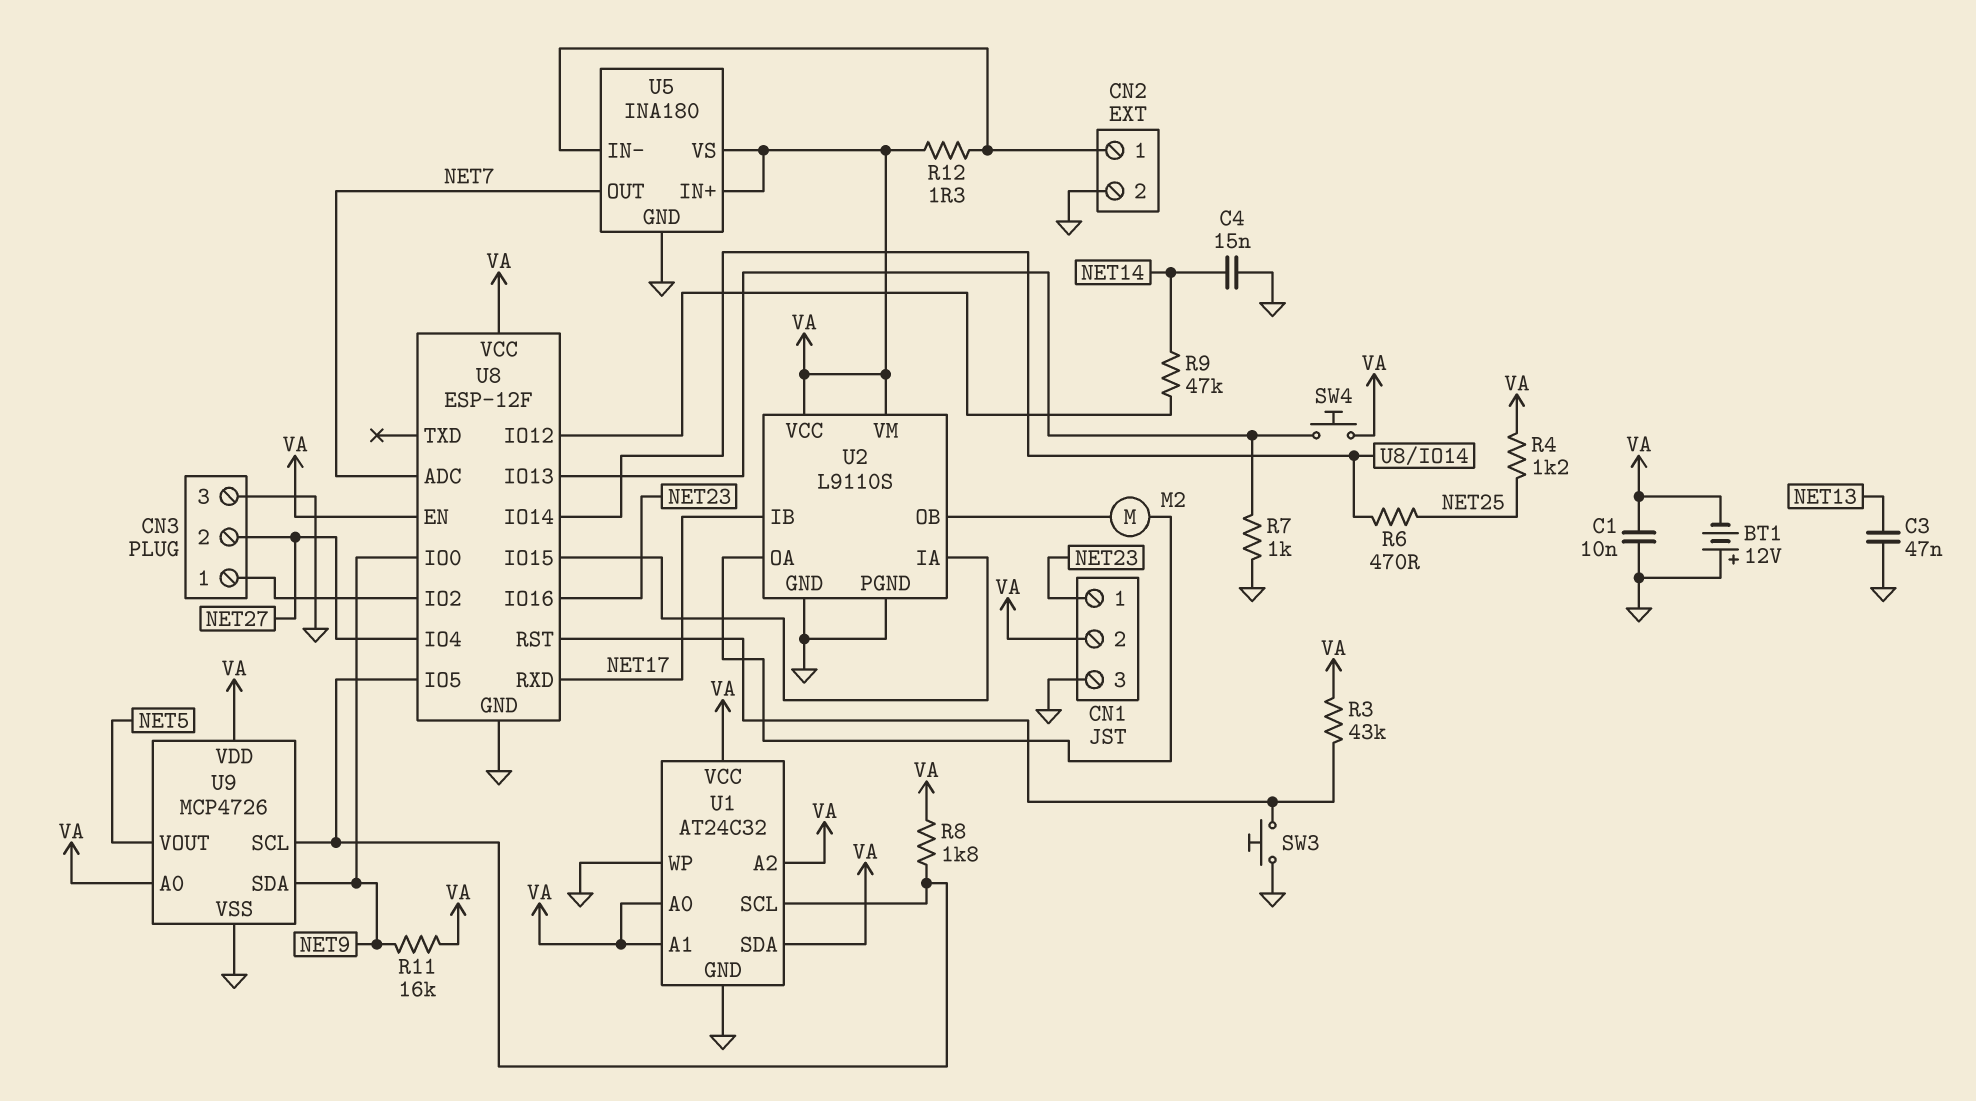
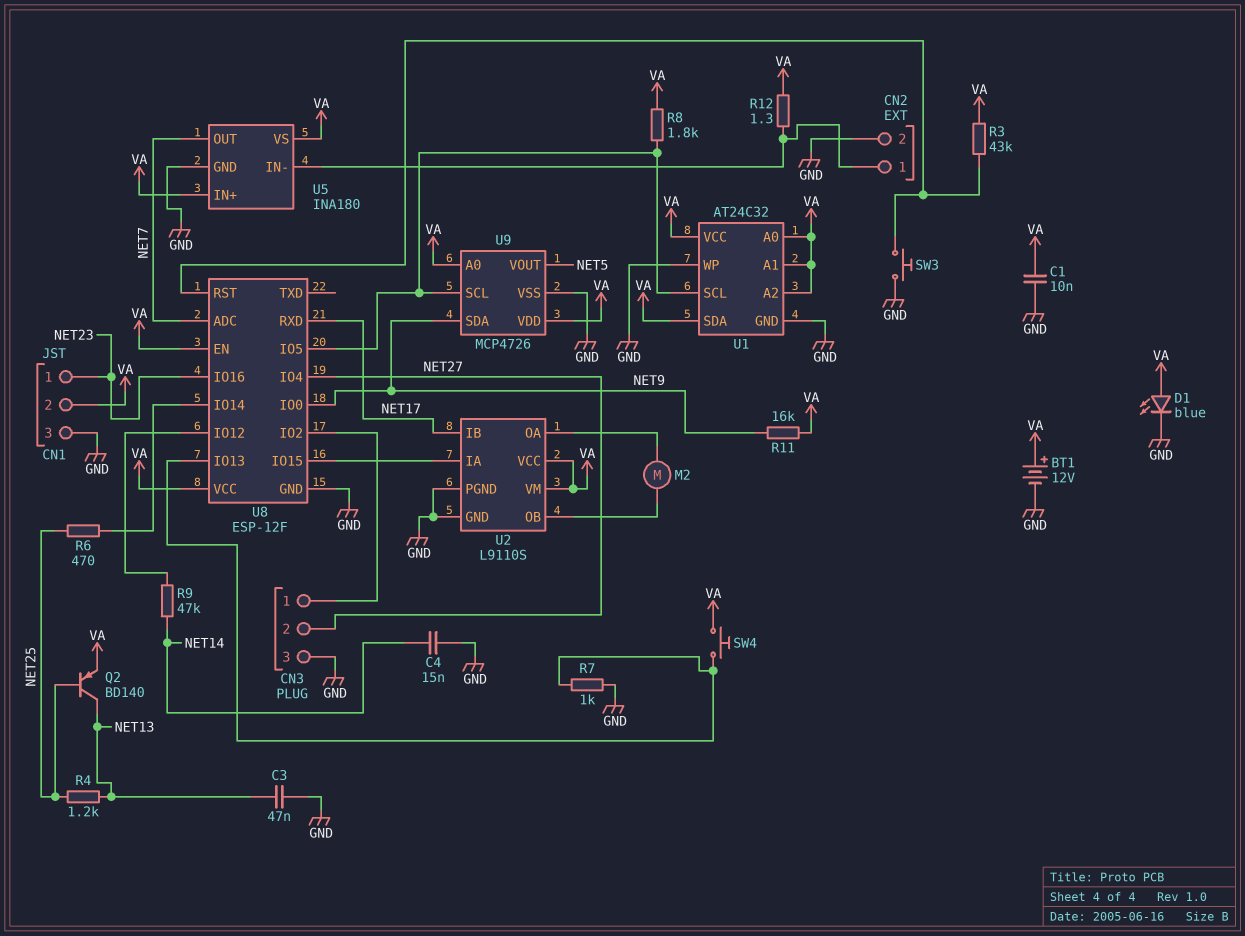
BT1: 12V (plus GND, minus VA) -> 12V (plus VA, minus GND)
D1: none -> LED blue (A VA, K GND)
Q2: none -> PNP BD140 (B NET25, C NET13, E VA)
R4: 1.2k (NET25, VA) -> 1.2k (NET13, NET25)

